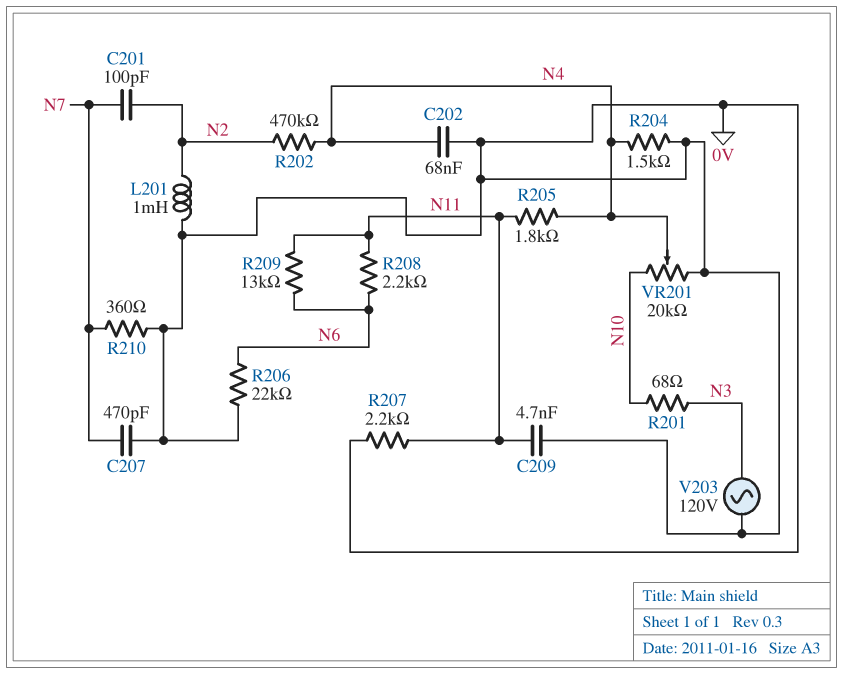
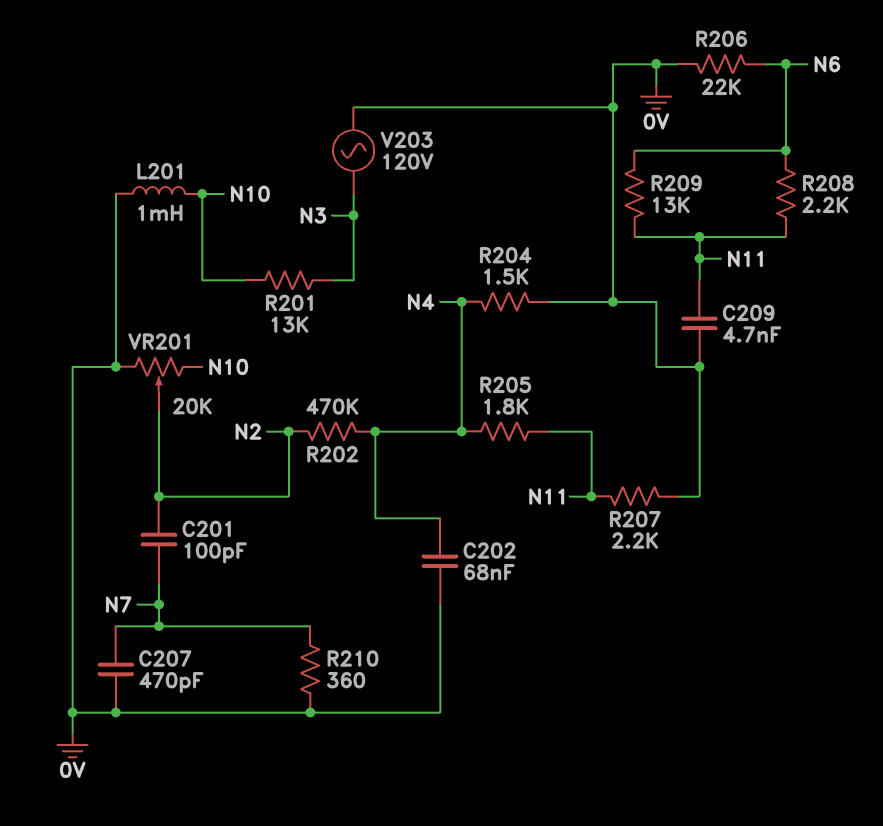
L201: 1mH (0V, N2) -> 1mH (0V, N10)
R201: 68 (N3, N10) -> 13k (N3, N10)
VR201: 20k (0V, N10, wiper N4) -> 20k (0V, N10, wiper N2)

